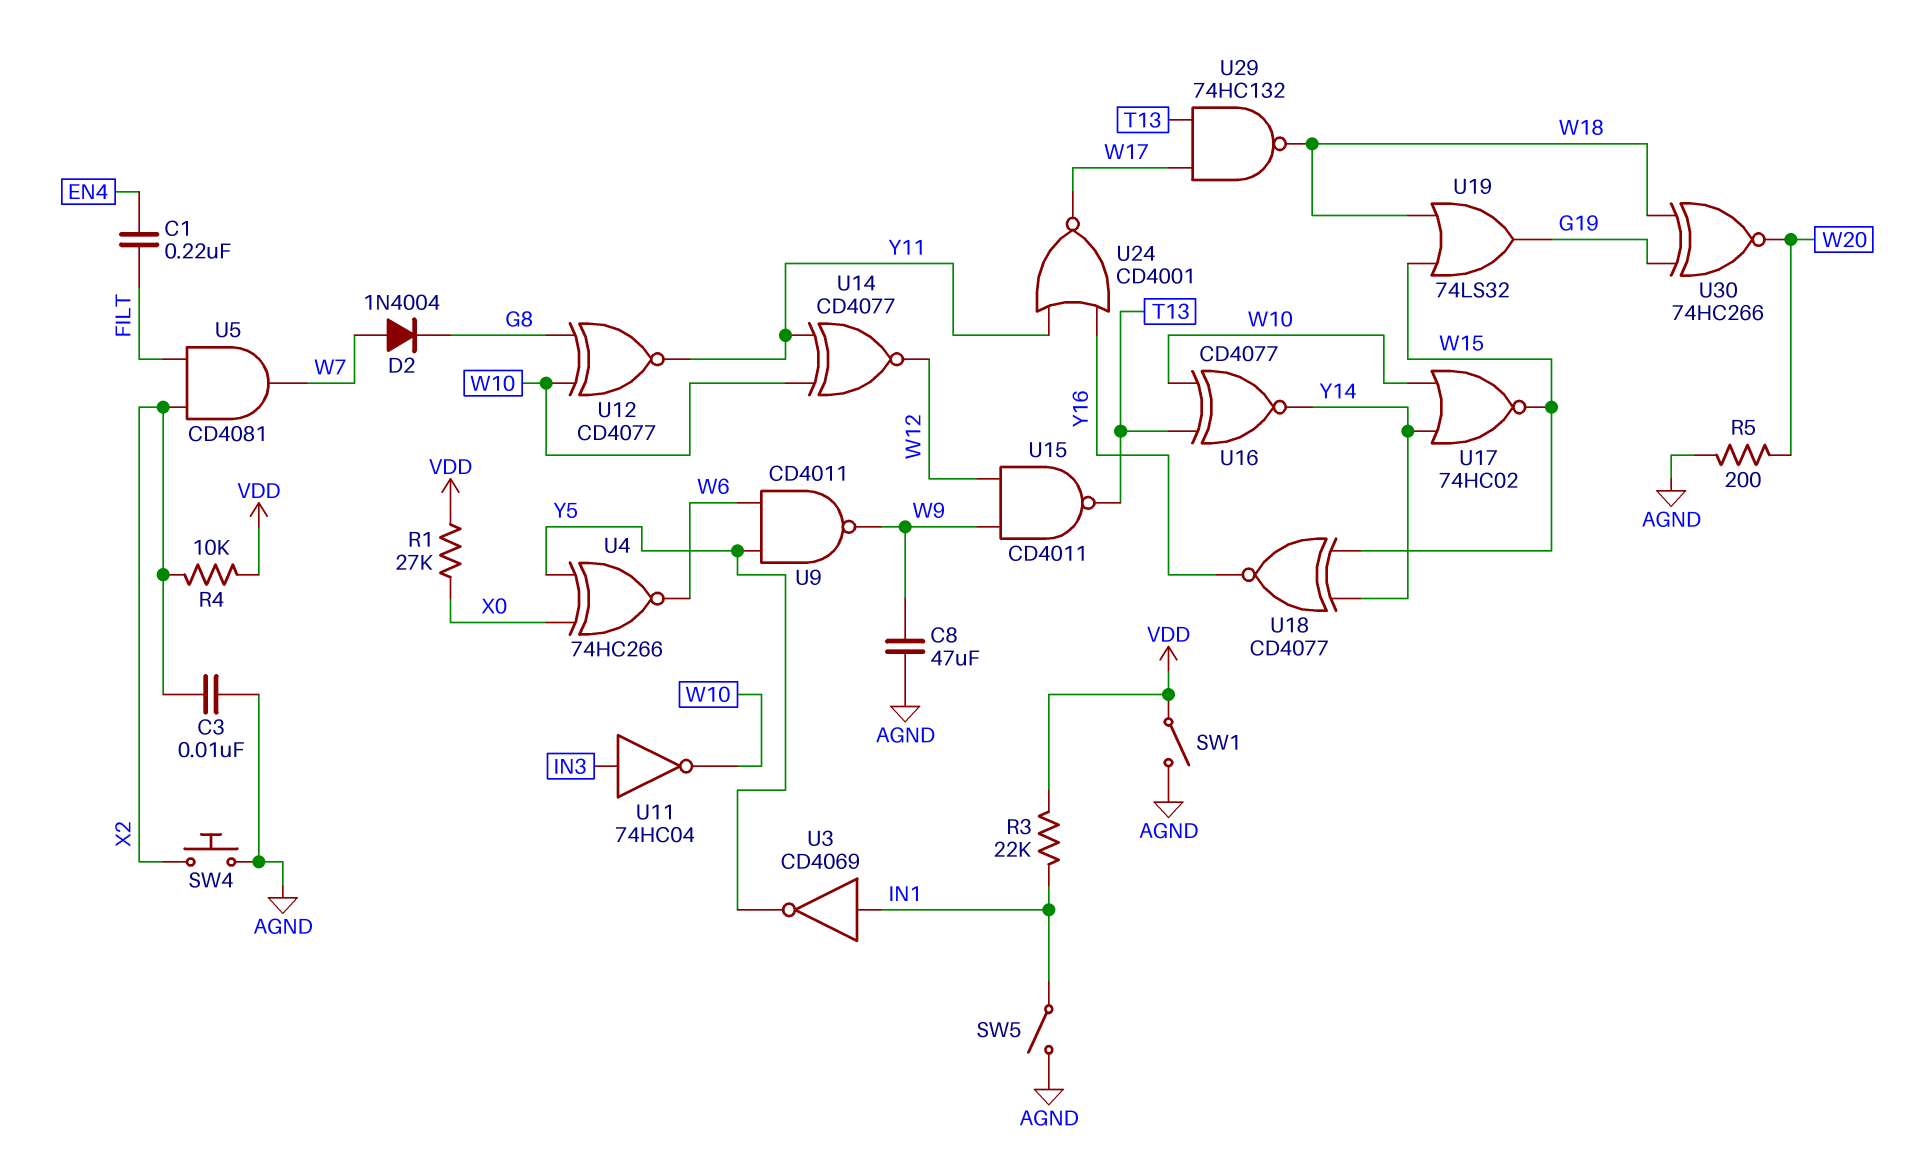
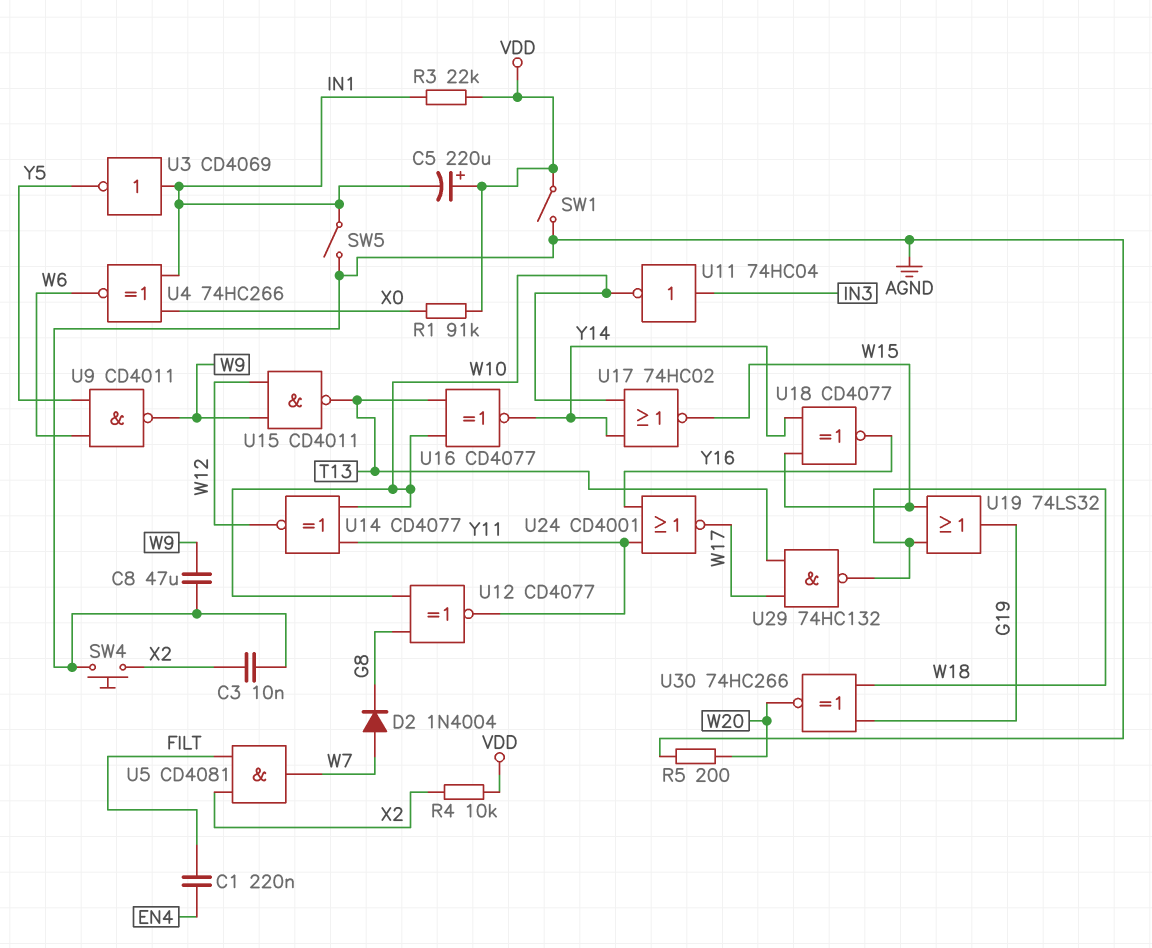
C5: none -> 220uF (plus VDD, minus IN1)
R1: 27k (VDD, X0) -> 91k (VDD, X0)
U4: XNOR 74HC266 (in X0, in Y5, out W6) -> XNOR 74HC266 (in IN1, in X0, out W6)

